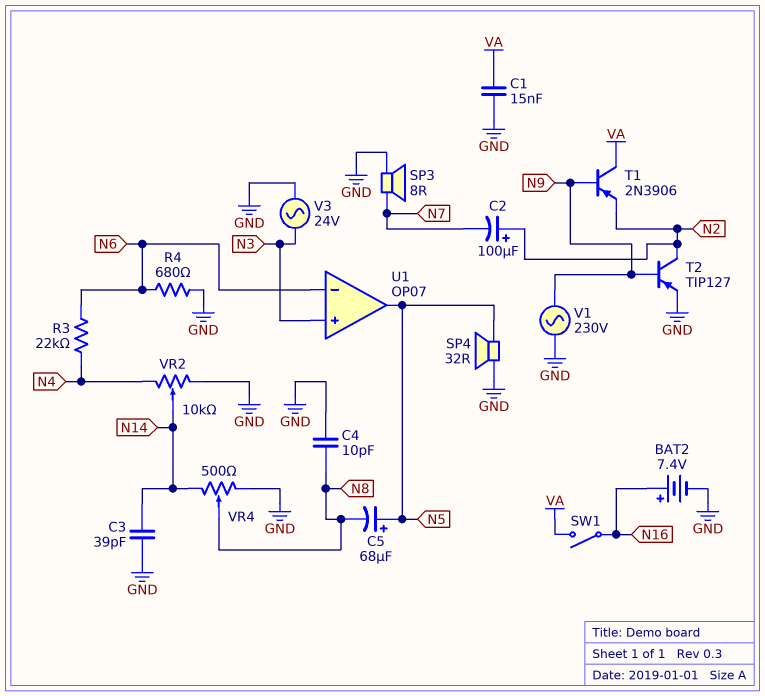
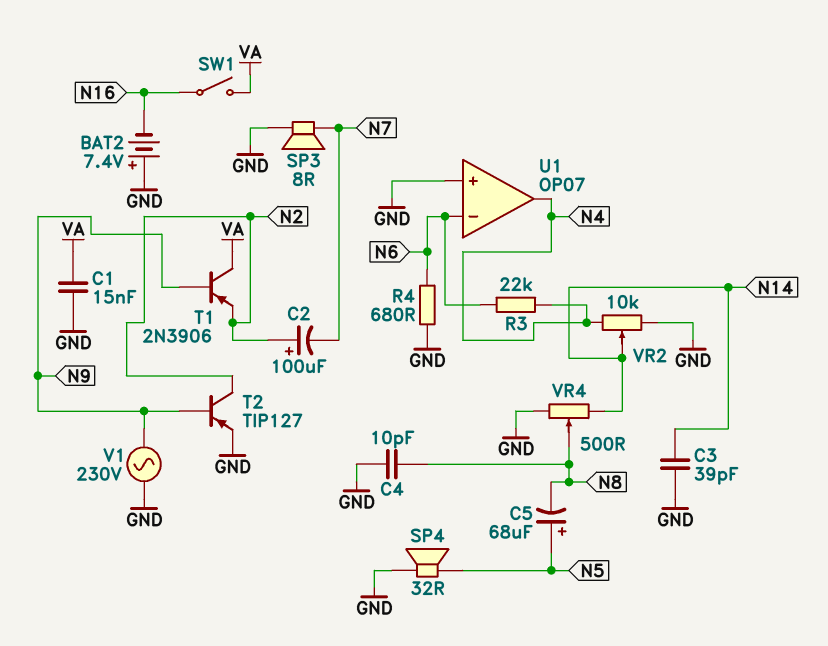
BAT2: 7.4V (plus N16, minus GND) -> 7.4V (plus GND, minus N16)
U1 pin in+: N3 -> GND
U1 pin out: N5 -> N4
V3: AC 24V (GND, N3) -> none

